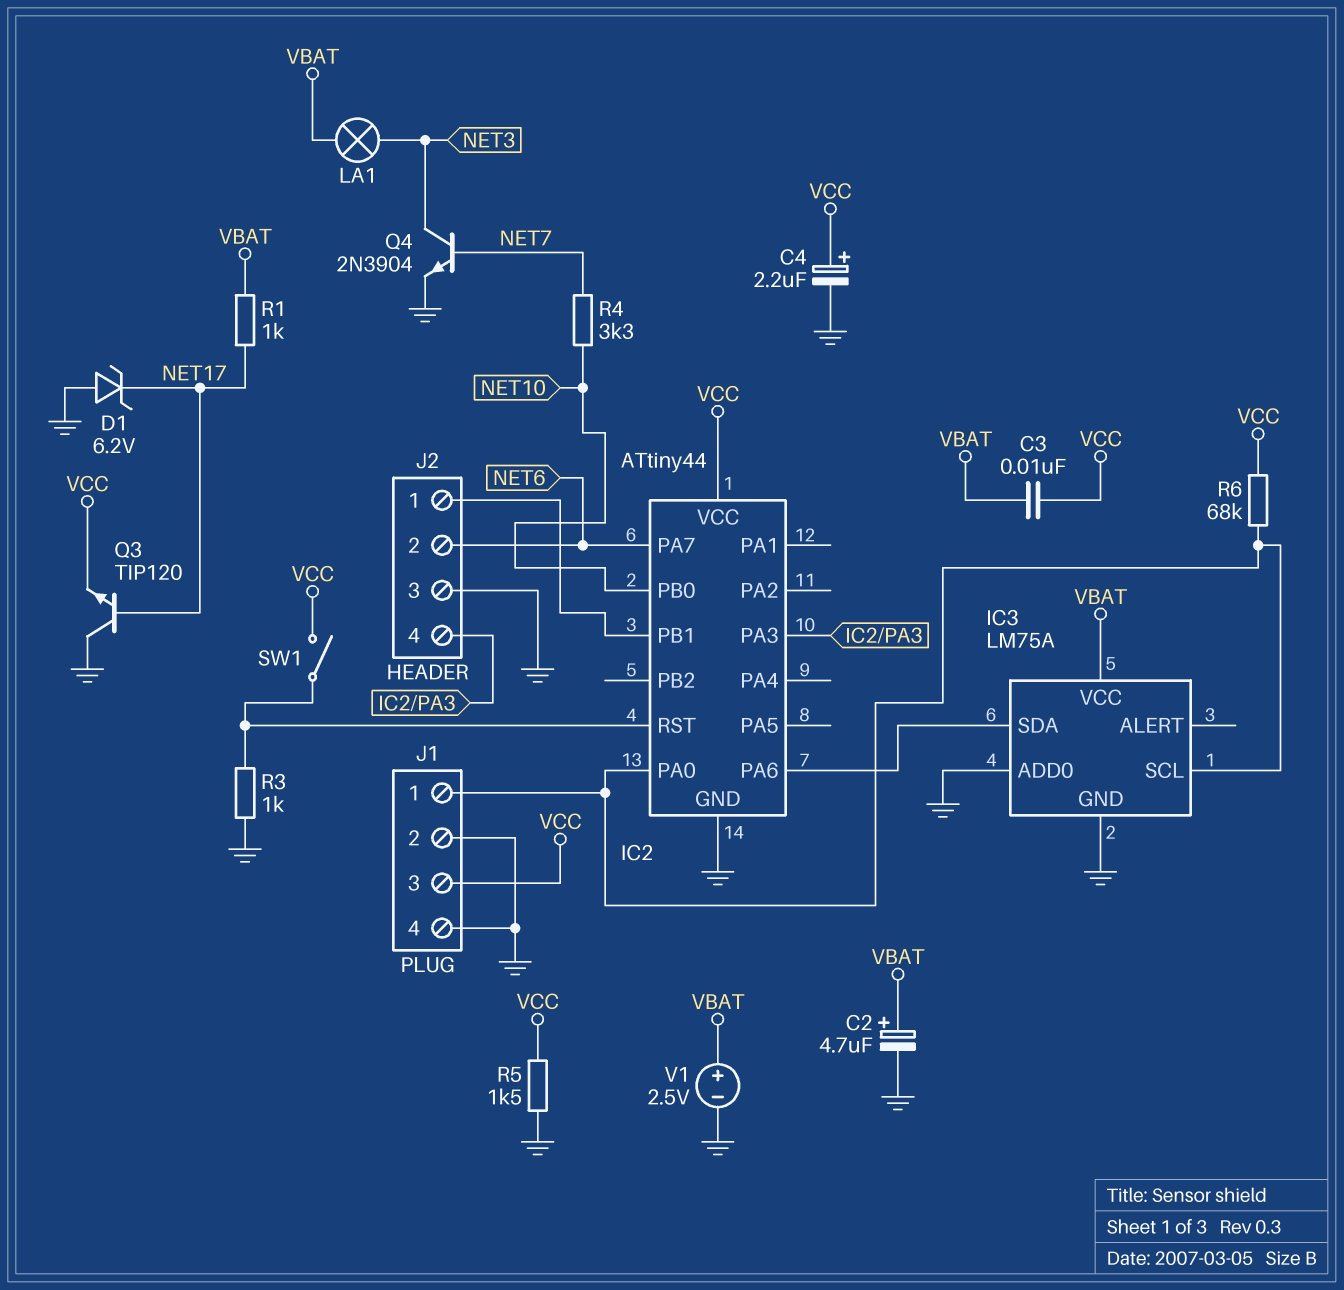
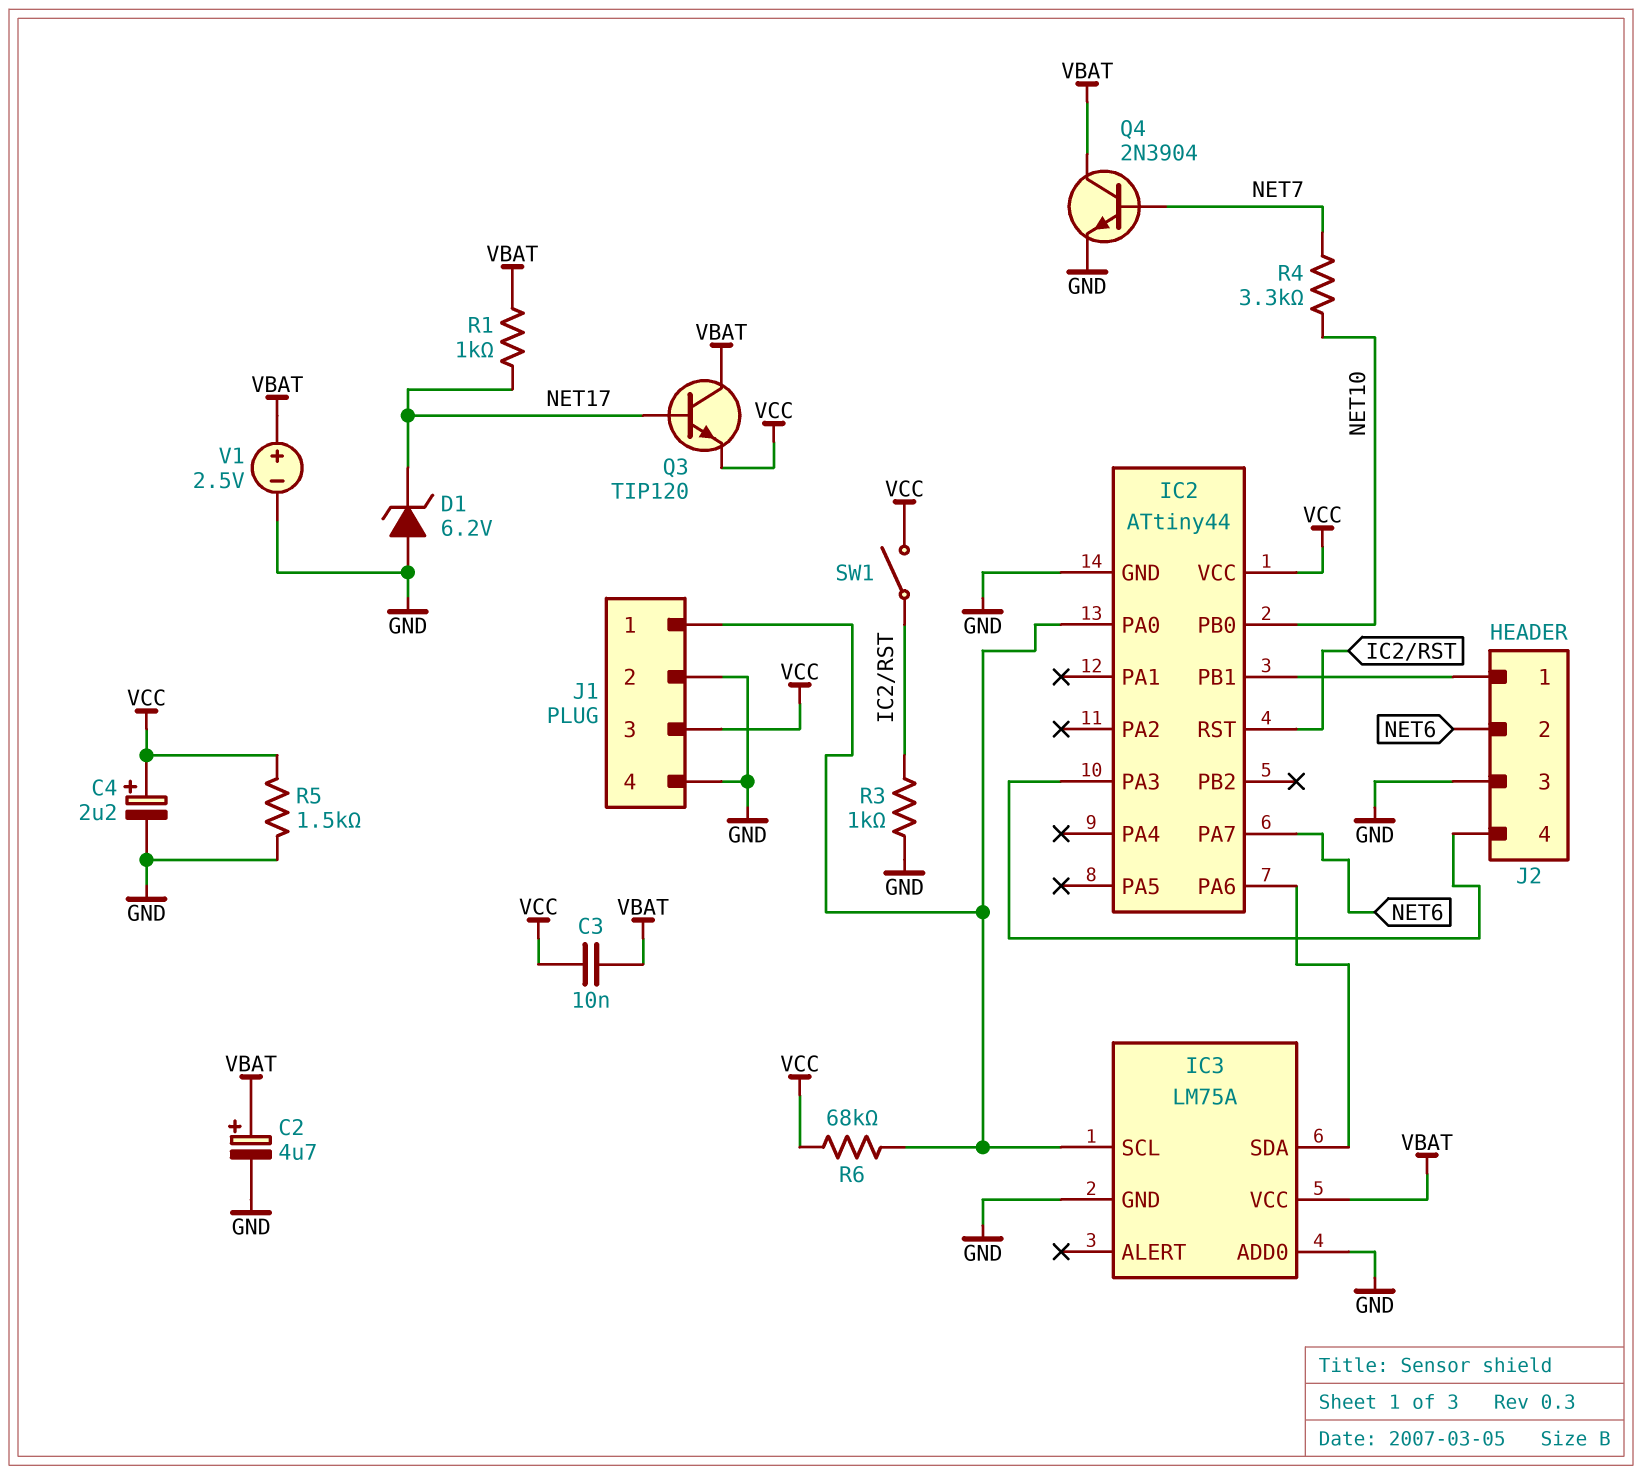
LA1: lamp (NET3, VBAT) -> none
Q3: NPN TIP120 (B NET17, C GND, E VCC) -> NPN TIP120 (B NET17, C VBAT, E VCC)
Q4: NPN 2N3904 (B NET7, C NET3, E GND) -> NPN 2N3904 (B NET7, C VBAT, E GND)

